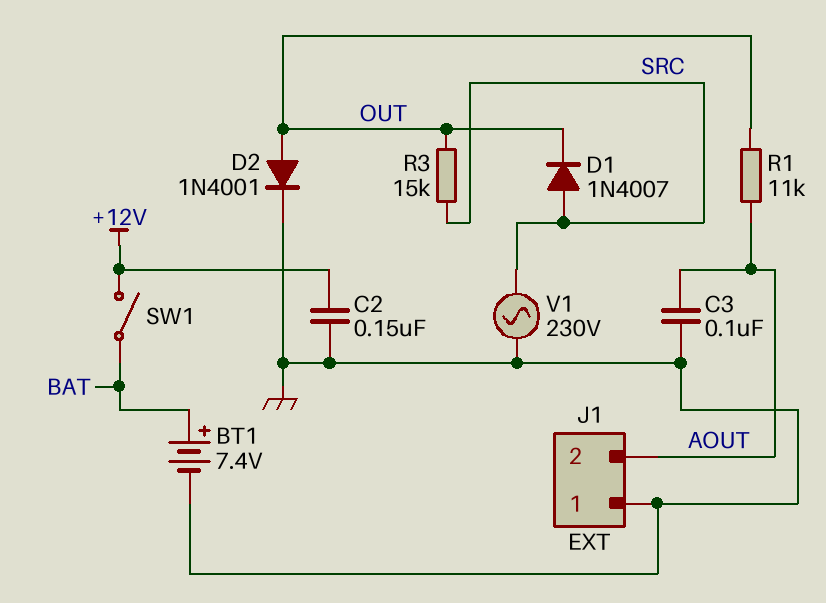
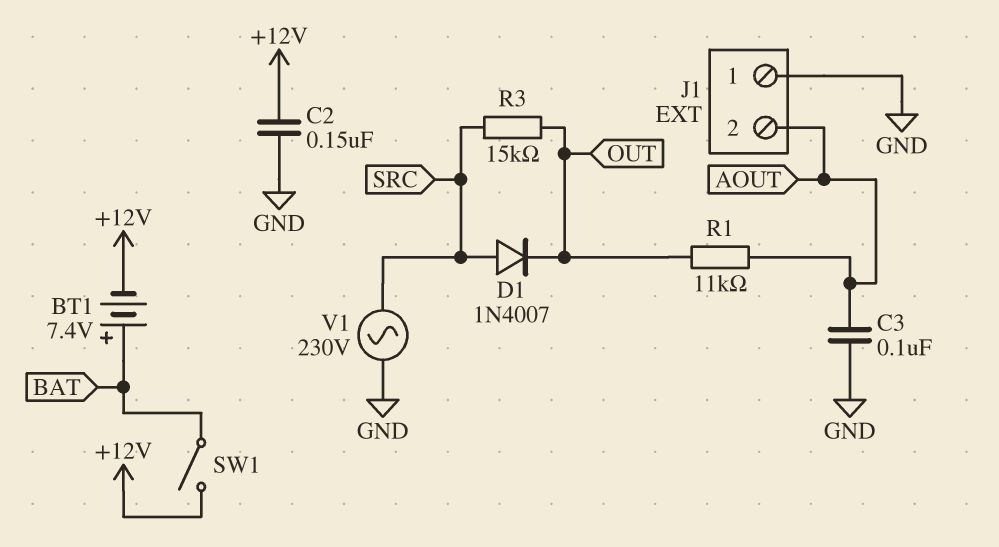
BT1: 7.4V (plus BAT, minus GND) -> 7.4V (plus BAT, minus +12V)
D2: diode 1N4001 (A OUT, K GND) -> none

